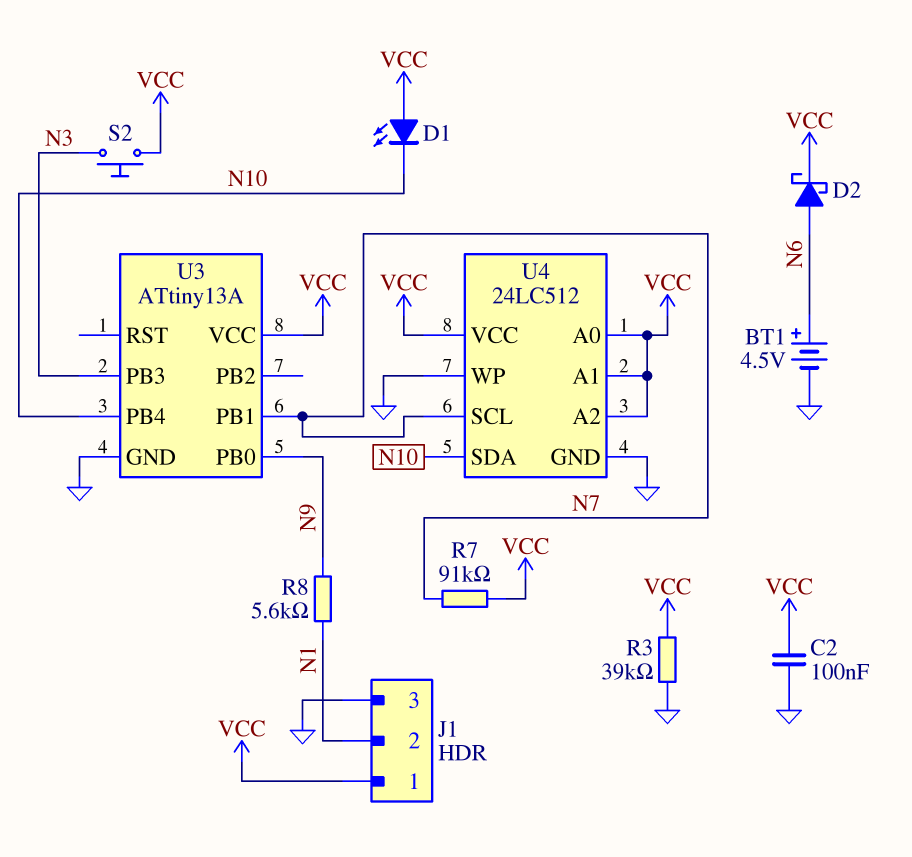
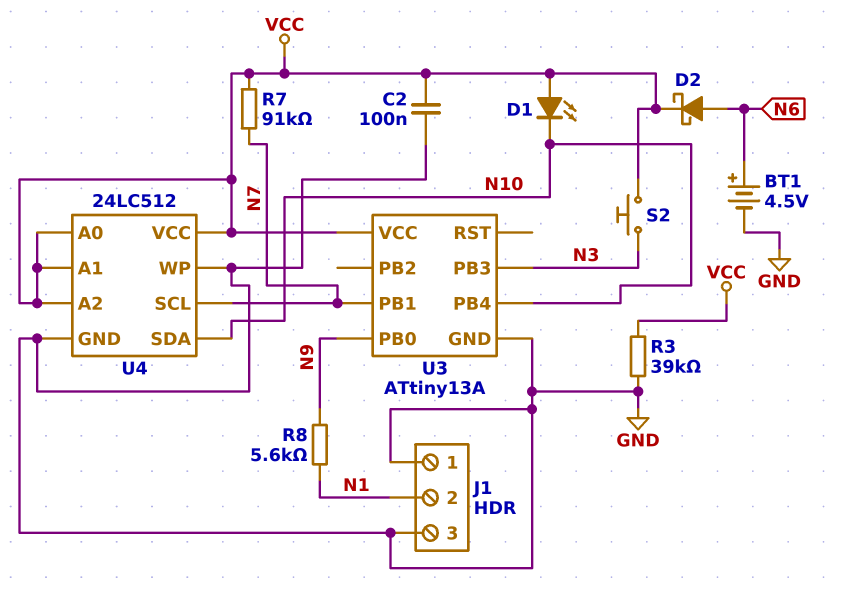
J1 pin 1: VCC -> GND

